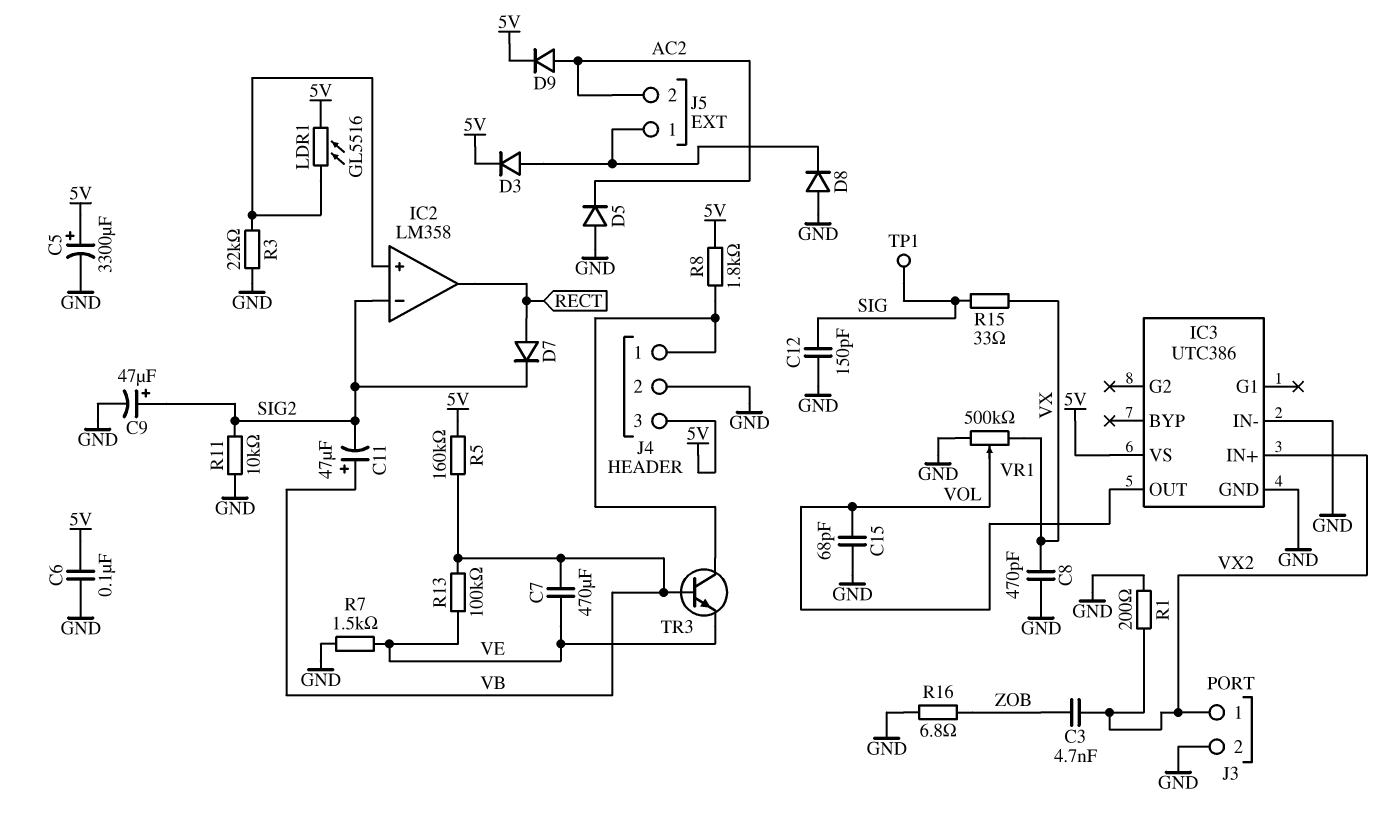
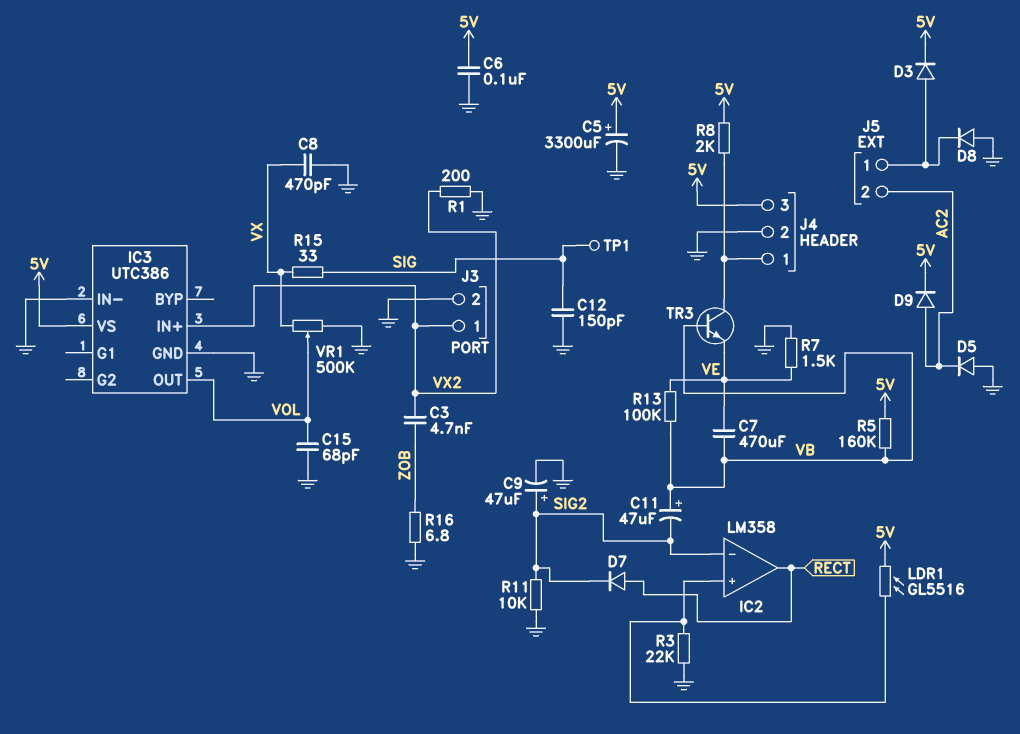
R8: 1.8k (5V, J4/1) -> 2k (5V, J4/1)

